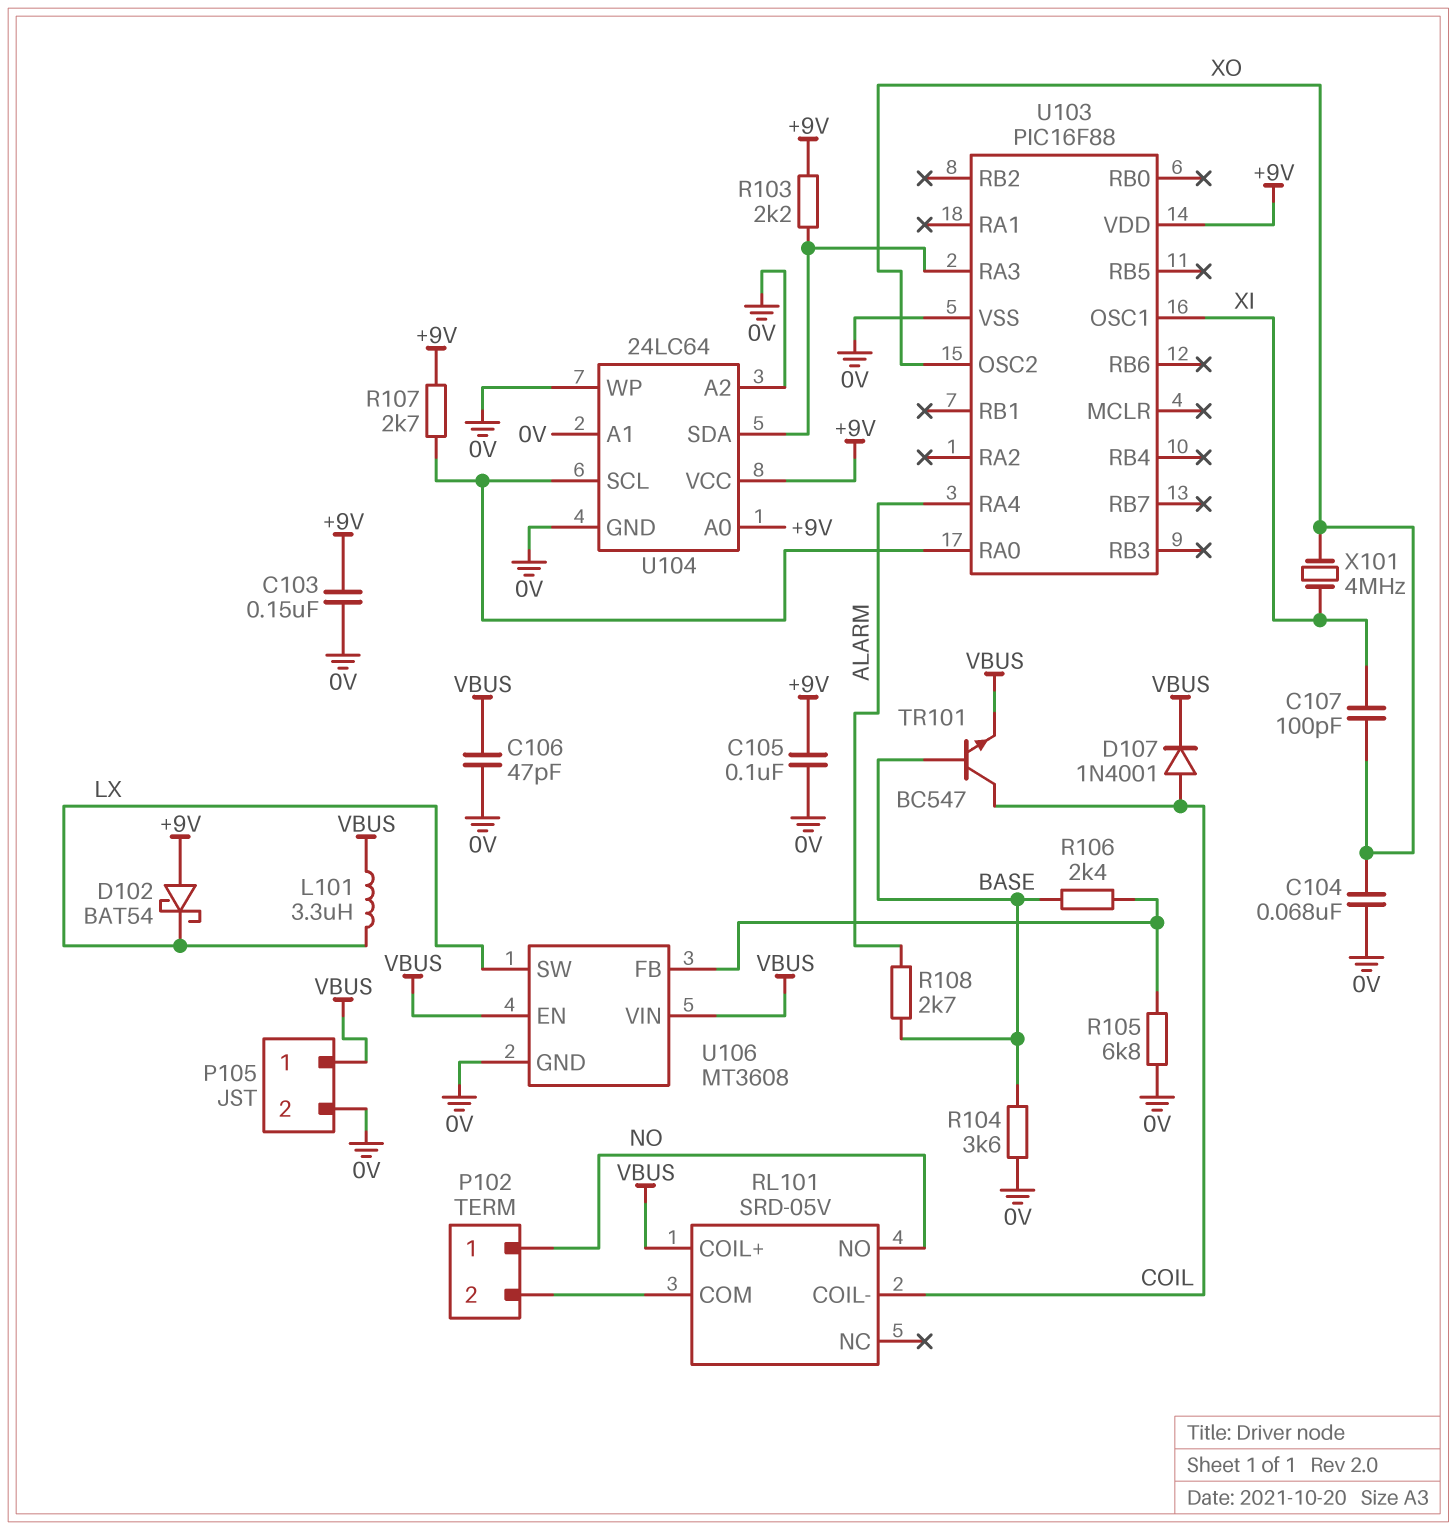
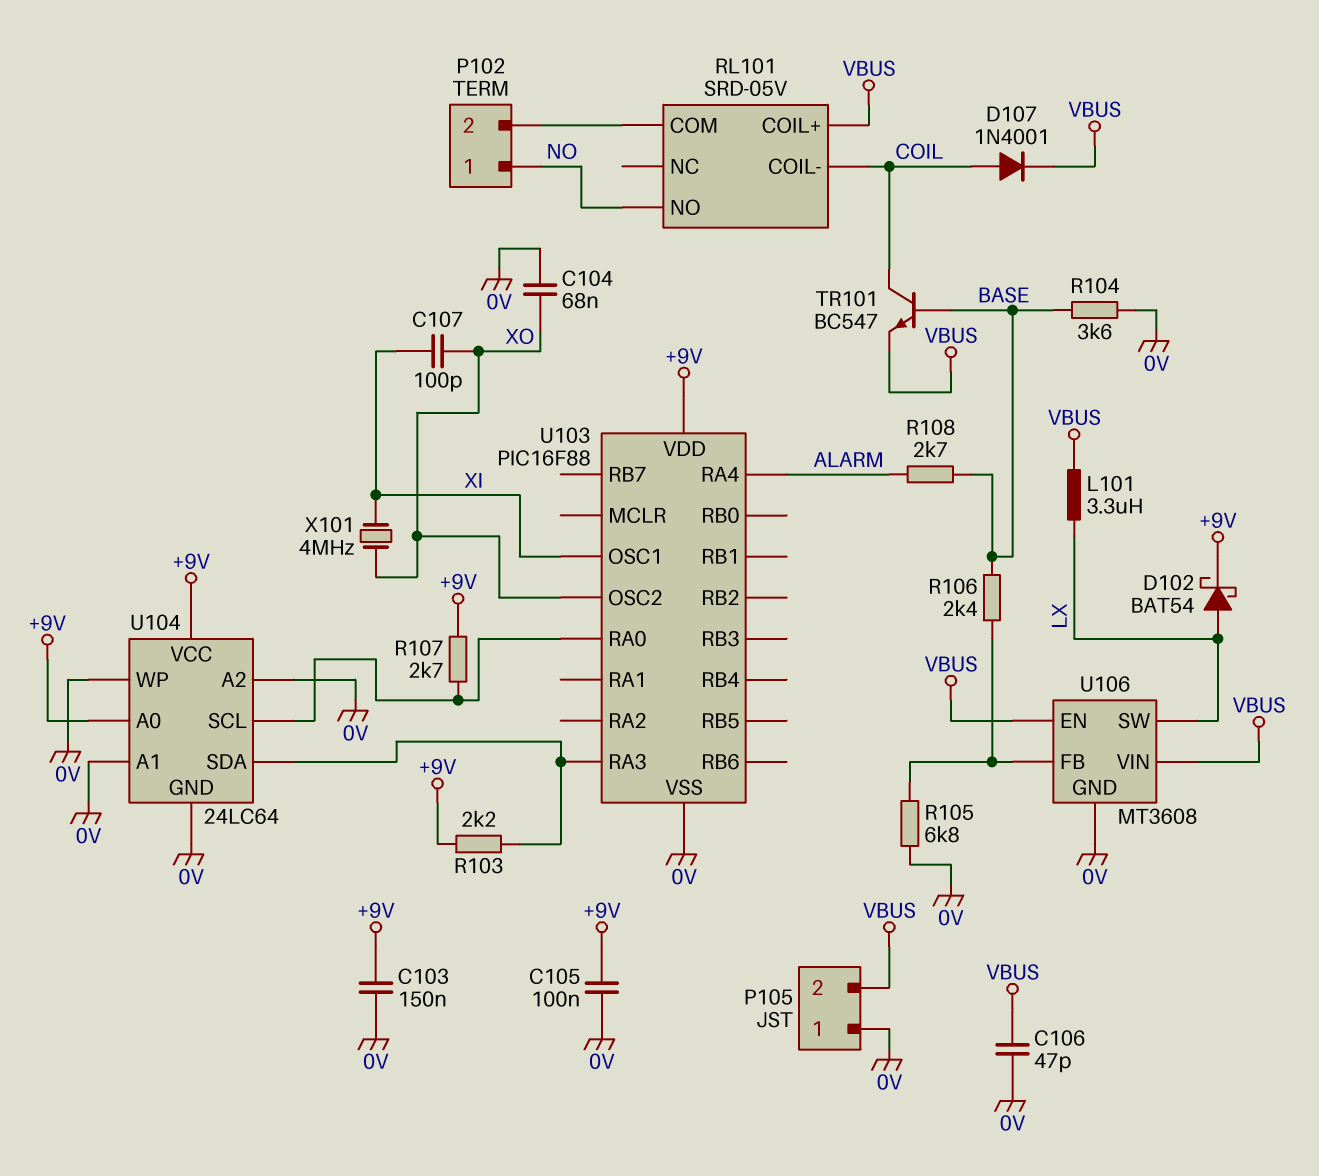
D102: schottky BAT54 (A +9V, K LX) -> schottky BAT54 (A LX, K +9V)
P105 pin 1: VBUS -> 0V
P105 pin 2: 0V -> VBUS

